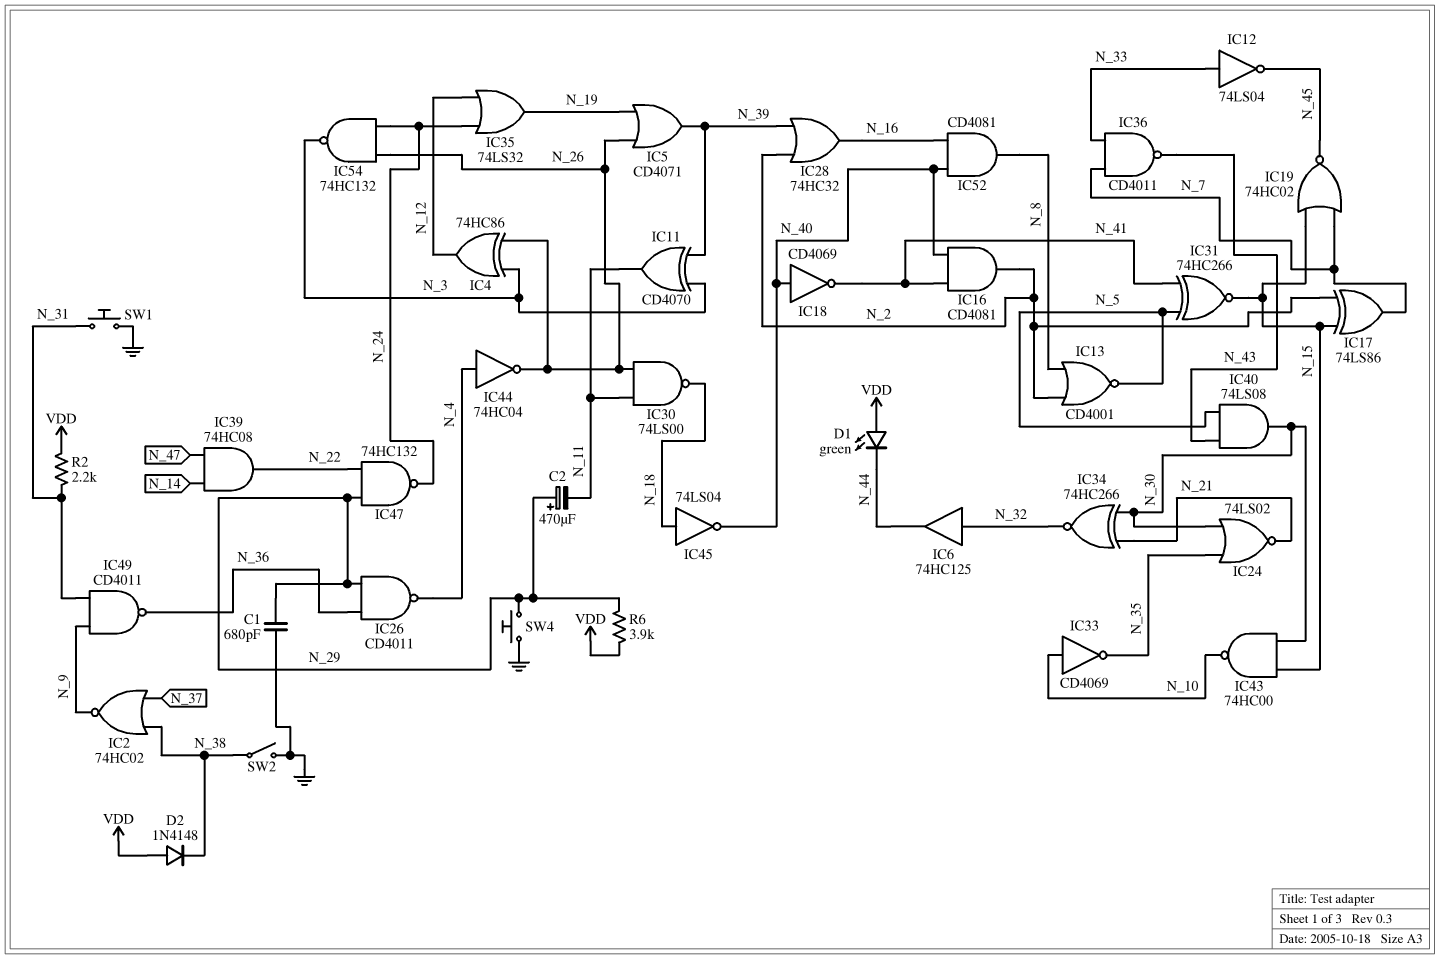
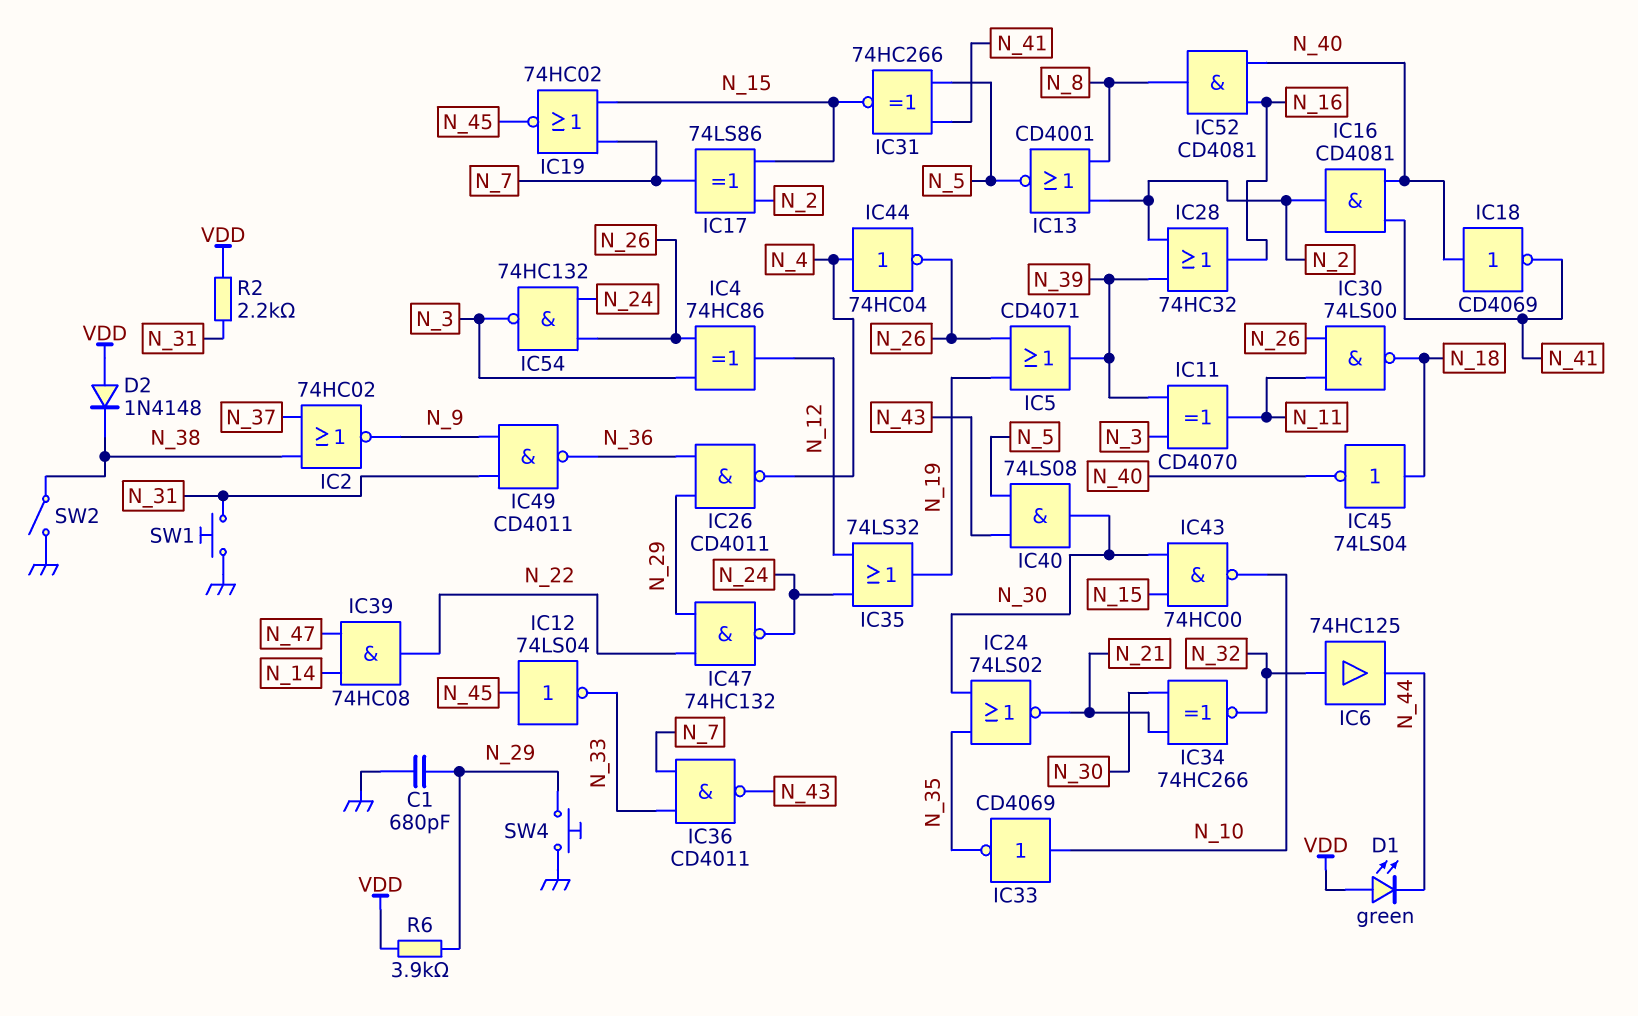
C2: 470uF (plus N_29, minus N_11) -> none
IC12: NOT 74LS04 (in N_33, out N_45) -> NOT 74LS04 (in N_45, out N_33)

